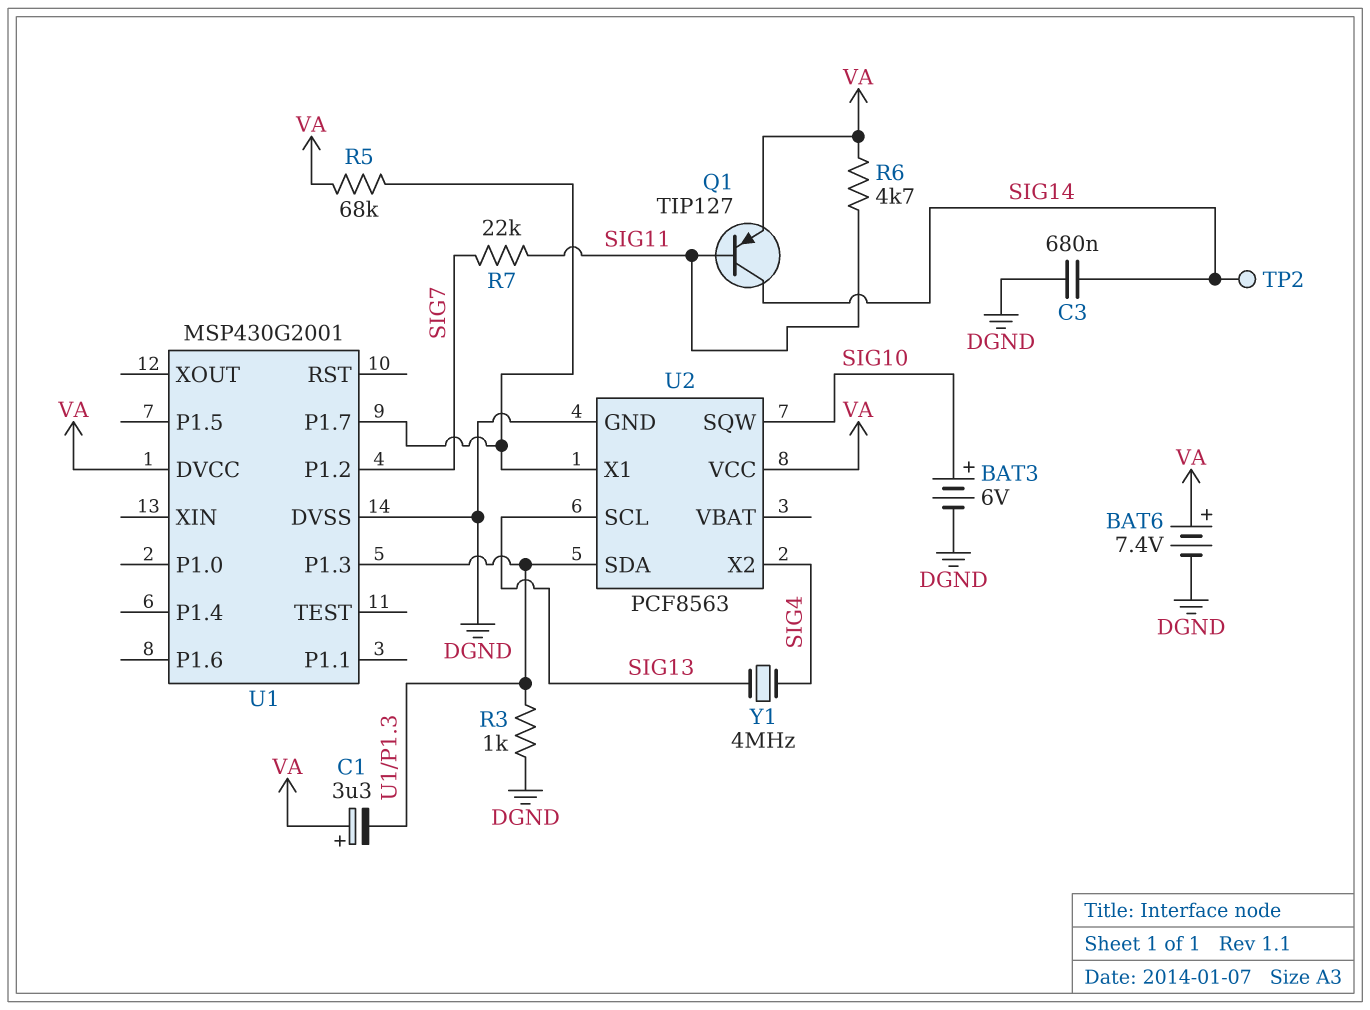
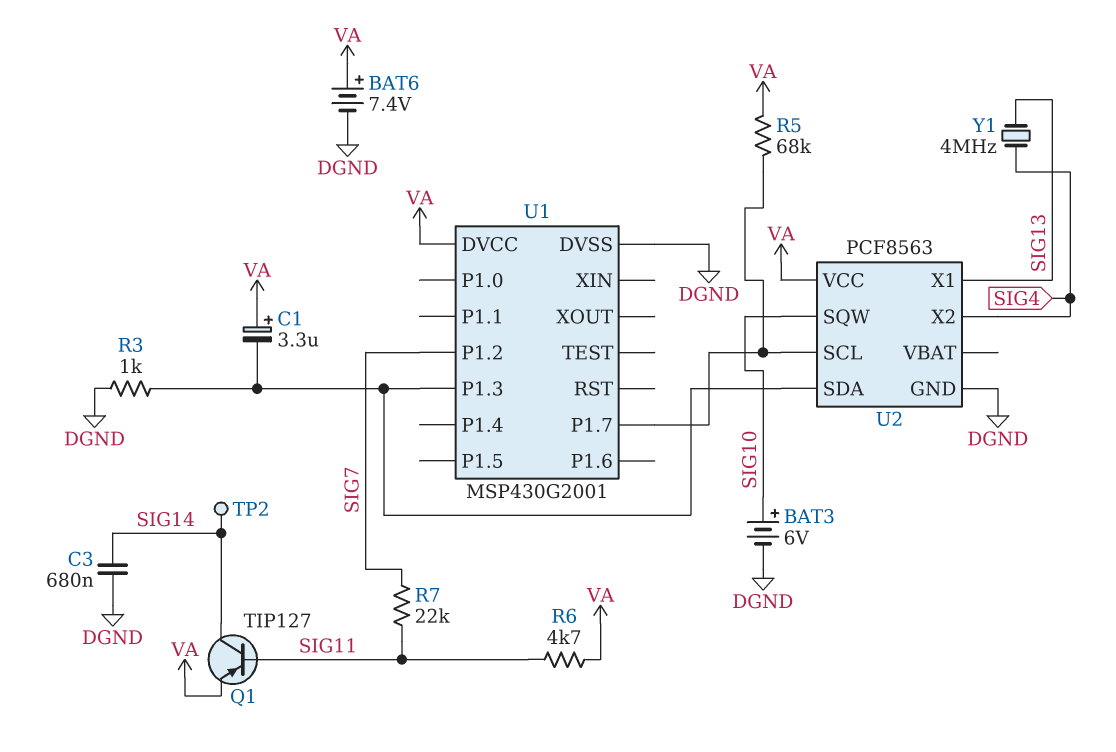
U2 pin SCL: SIG13 -> U1/P1.7
U2 pin X1: U1/P1.7 -> SIG13

